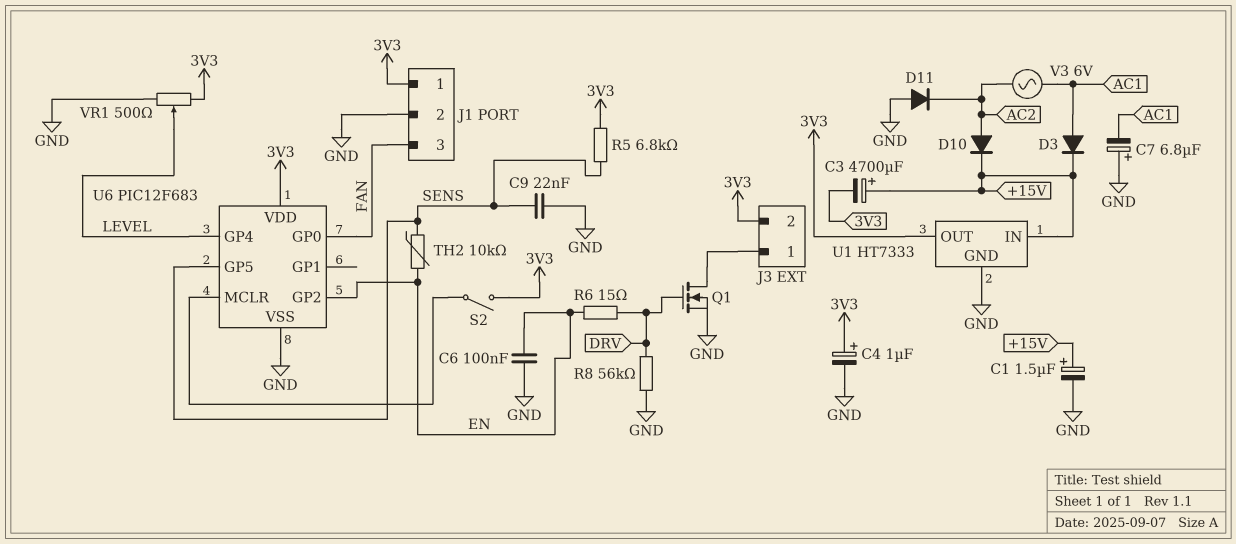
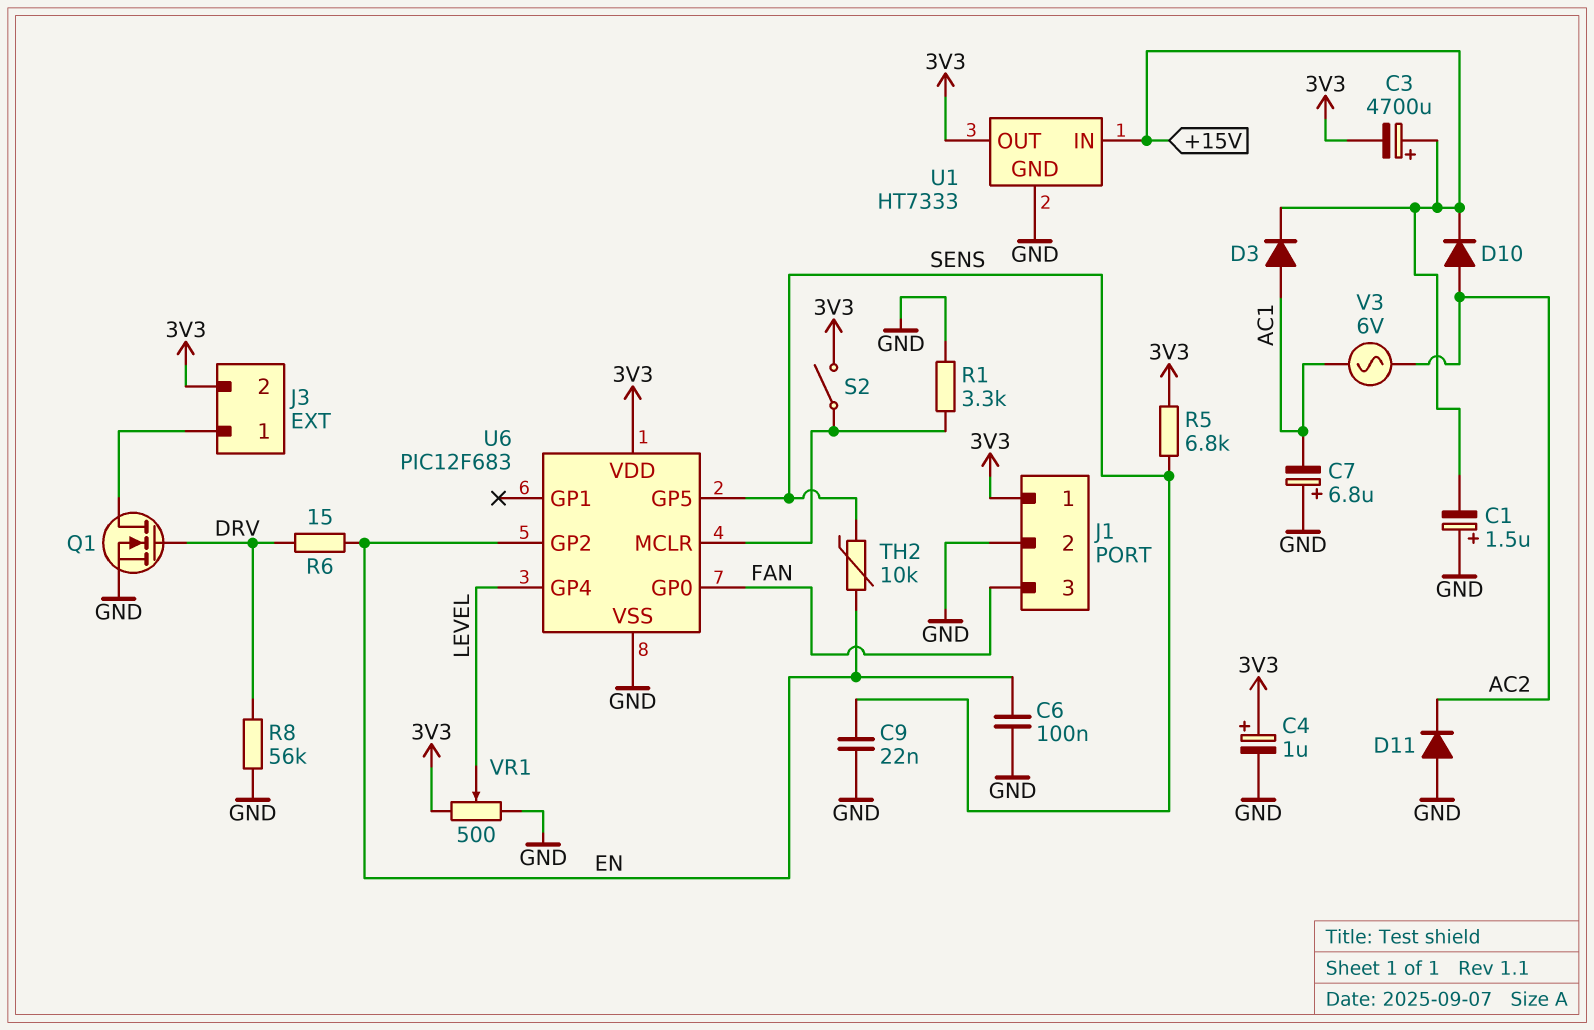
C1: 1.5uF (plus +15V, minus GND) -> 1.5uF (plus GND, minus +15V)
R1: none -> 3.3k (GND, U6/MCLR)

